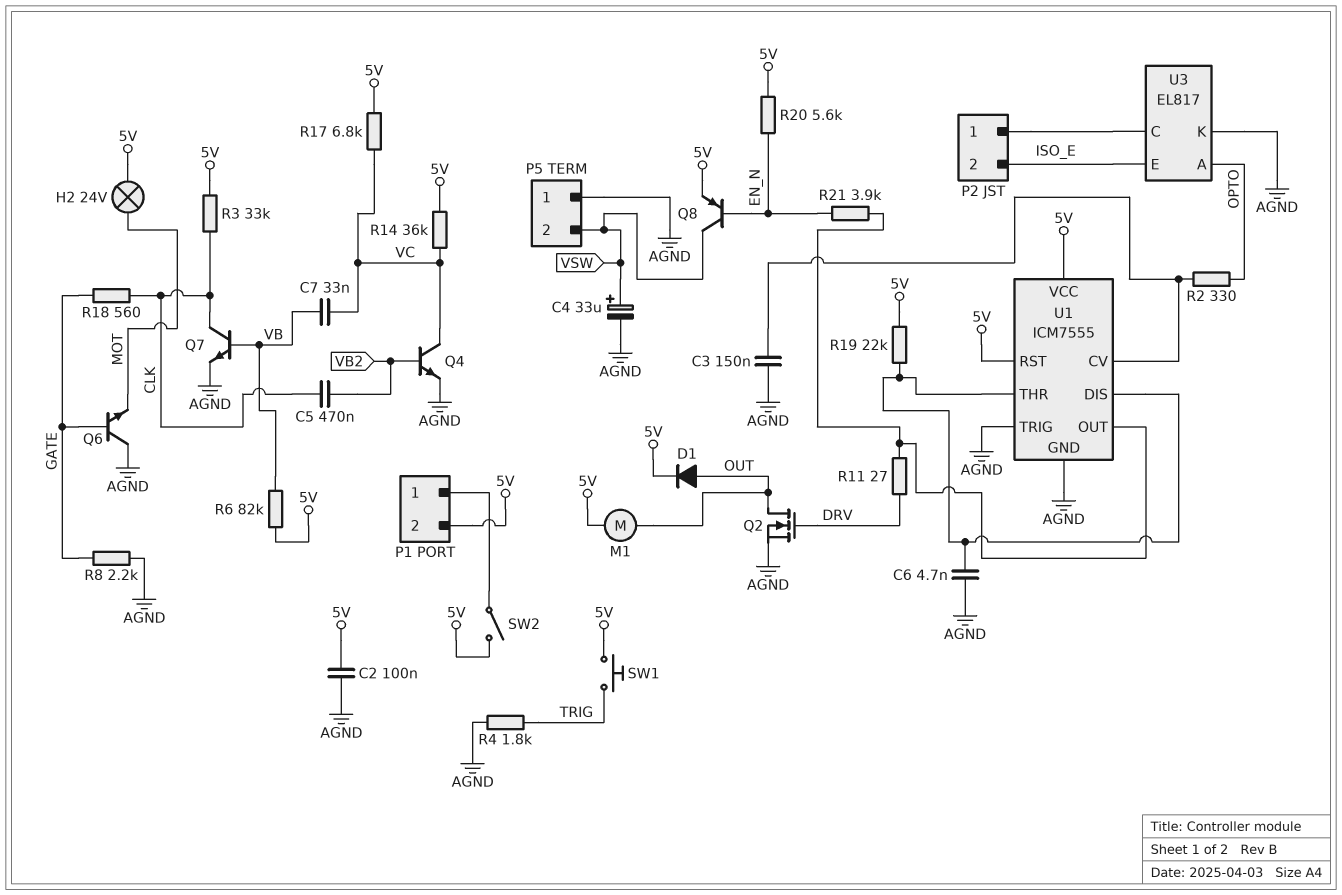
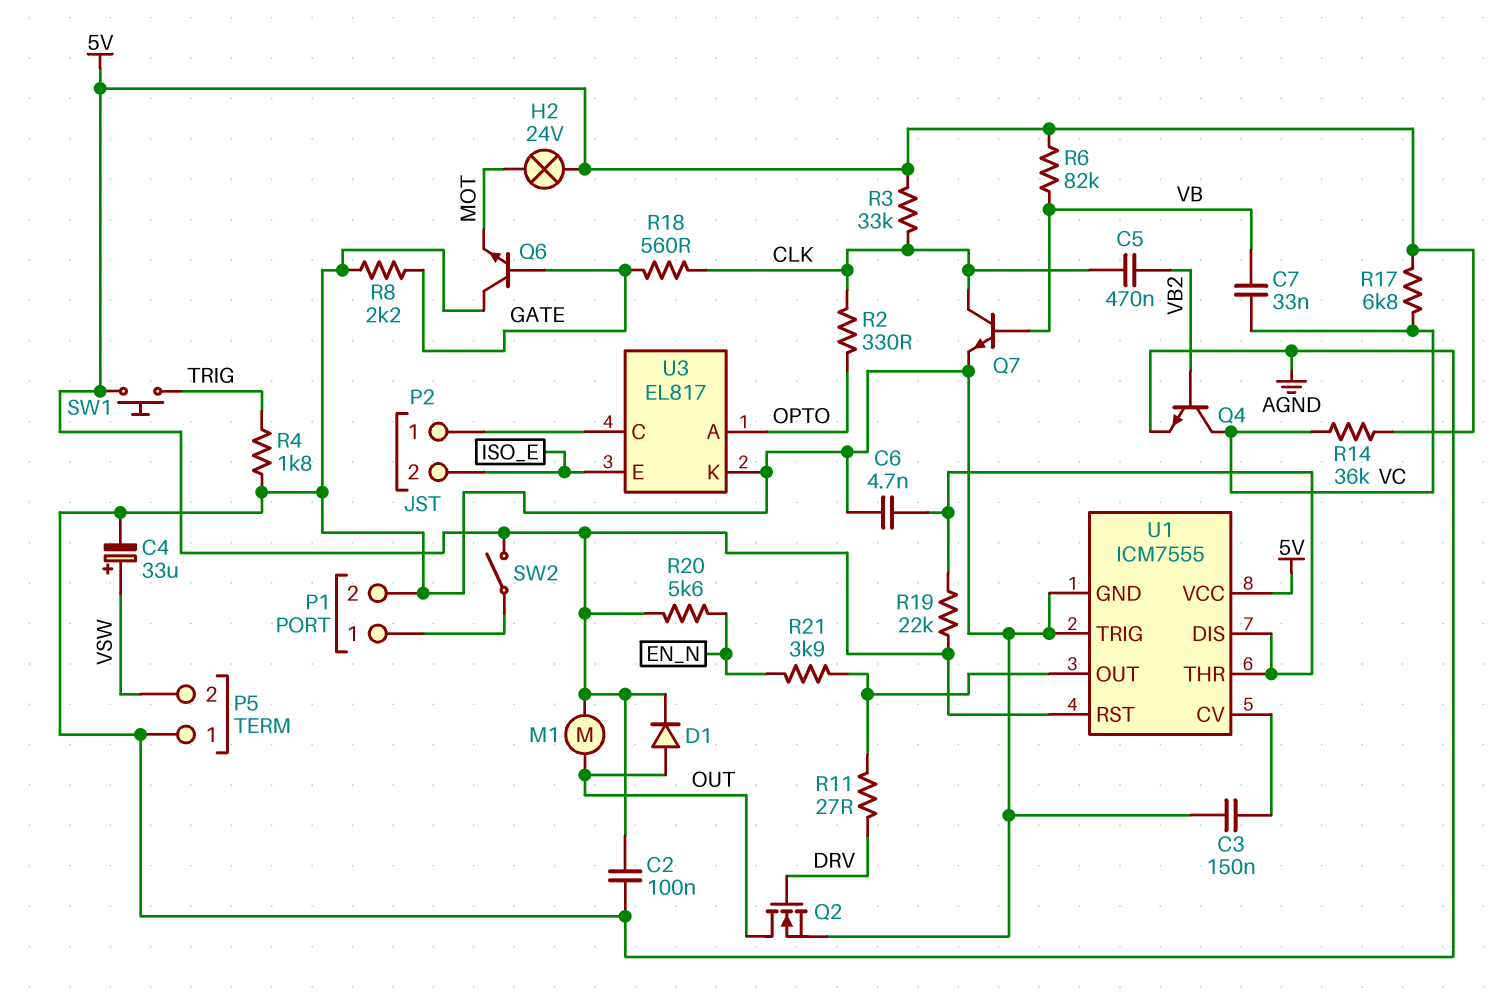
P1 pin 2: 5V -> AGND
Q8: PNP (B EN_N, C VSW, E 5V) -> none
R2: 330 (OPTO, U1/CV) -> 330 (CLK, OPTO)

